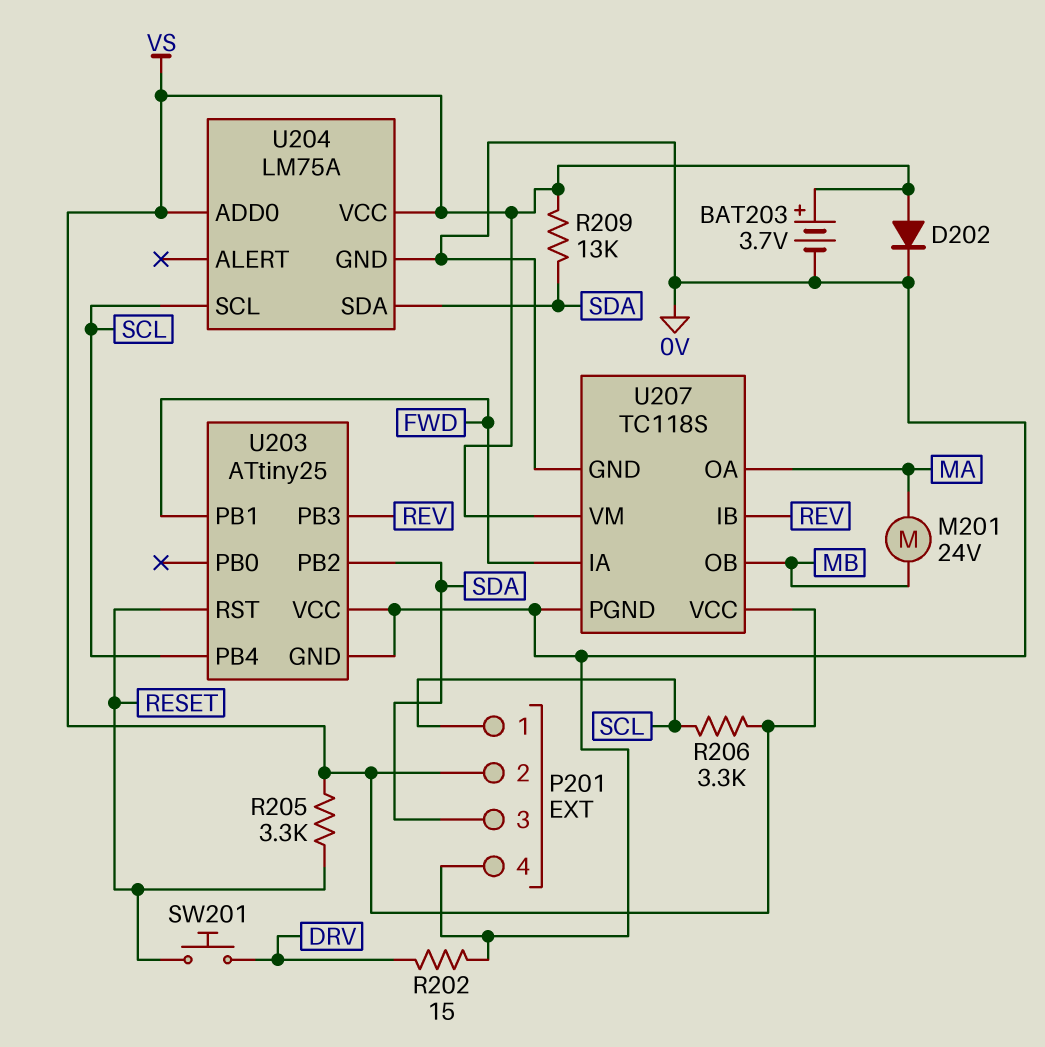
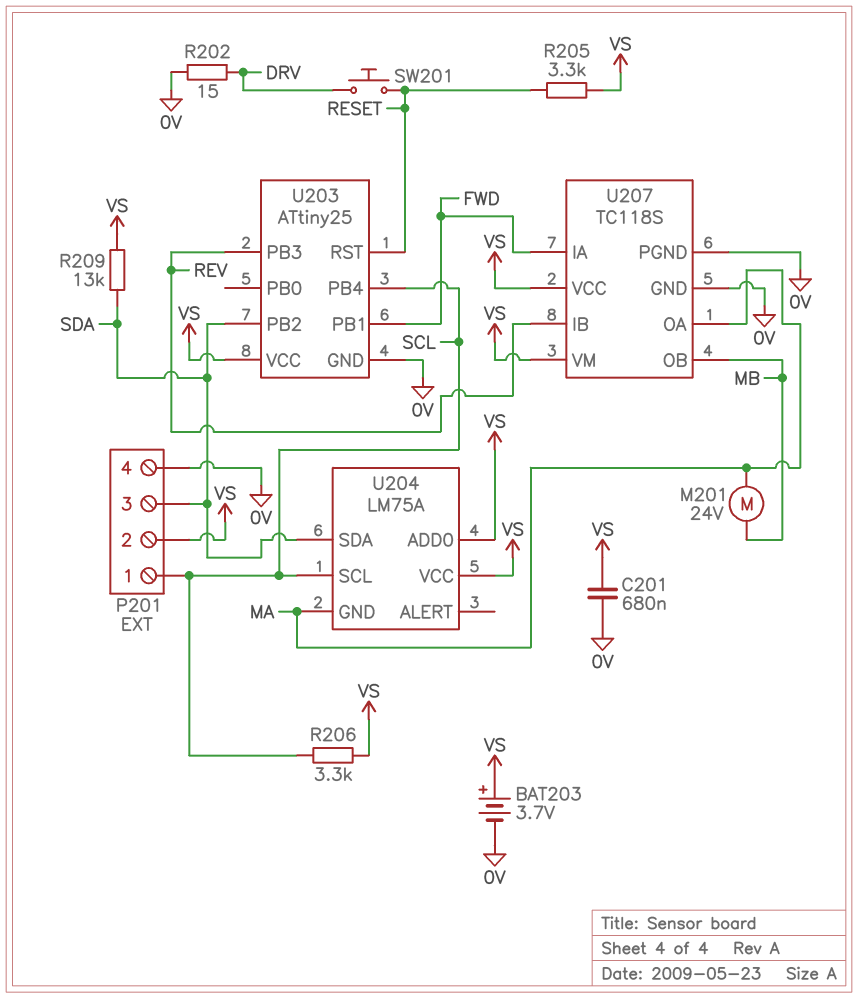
C201: none -> 680nF (0V, VS)
D202: diode (A VS, K 0V) -> none
U203 pin VCC: 0V -> VS
U204 pin GND: 0V -> MA

